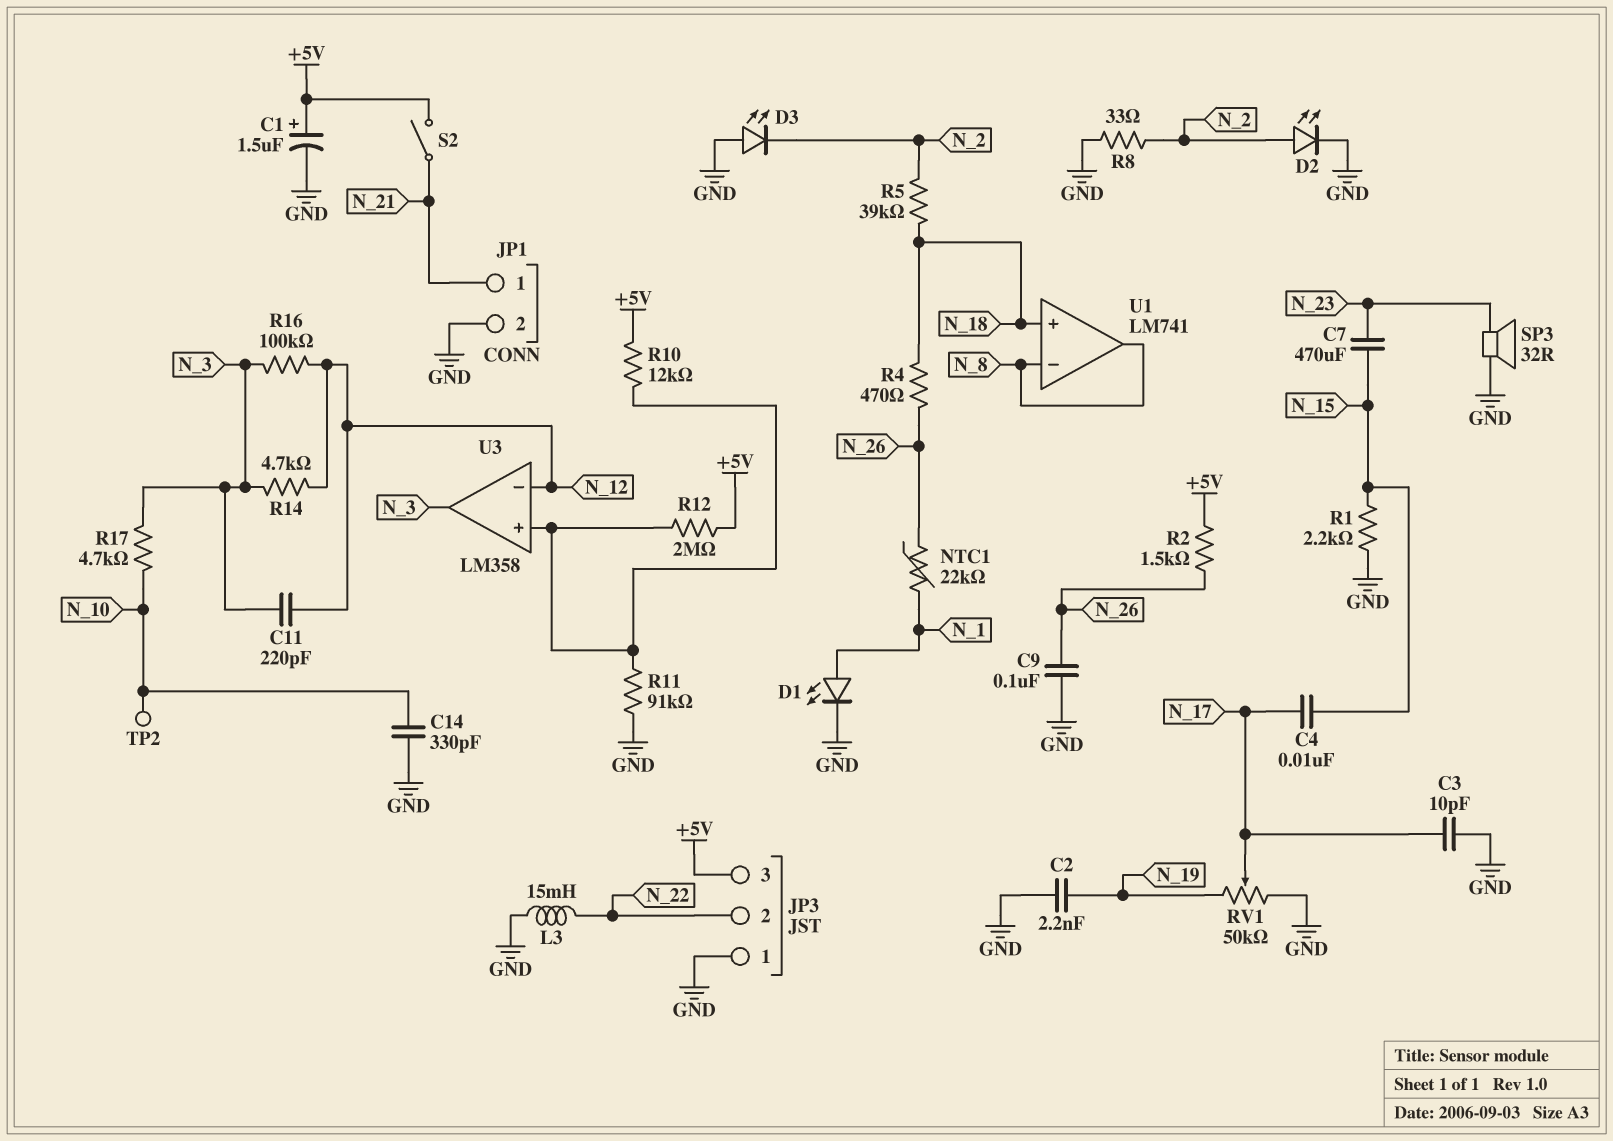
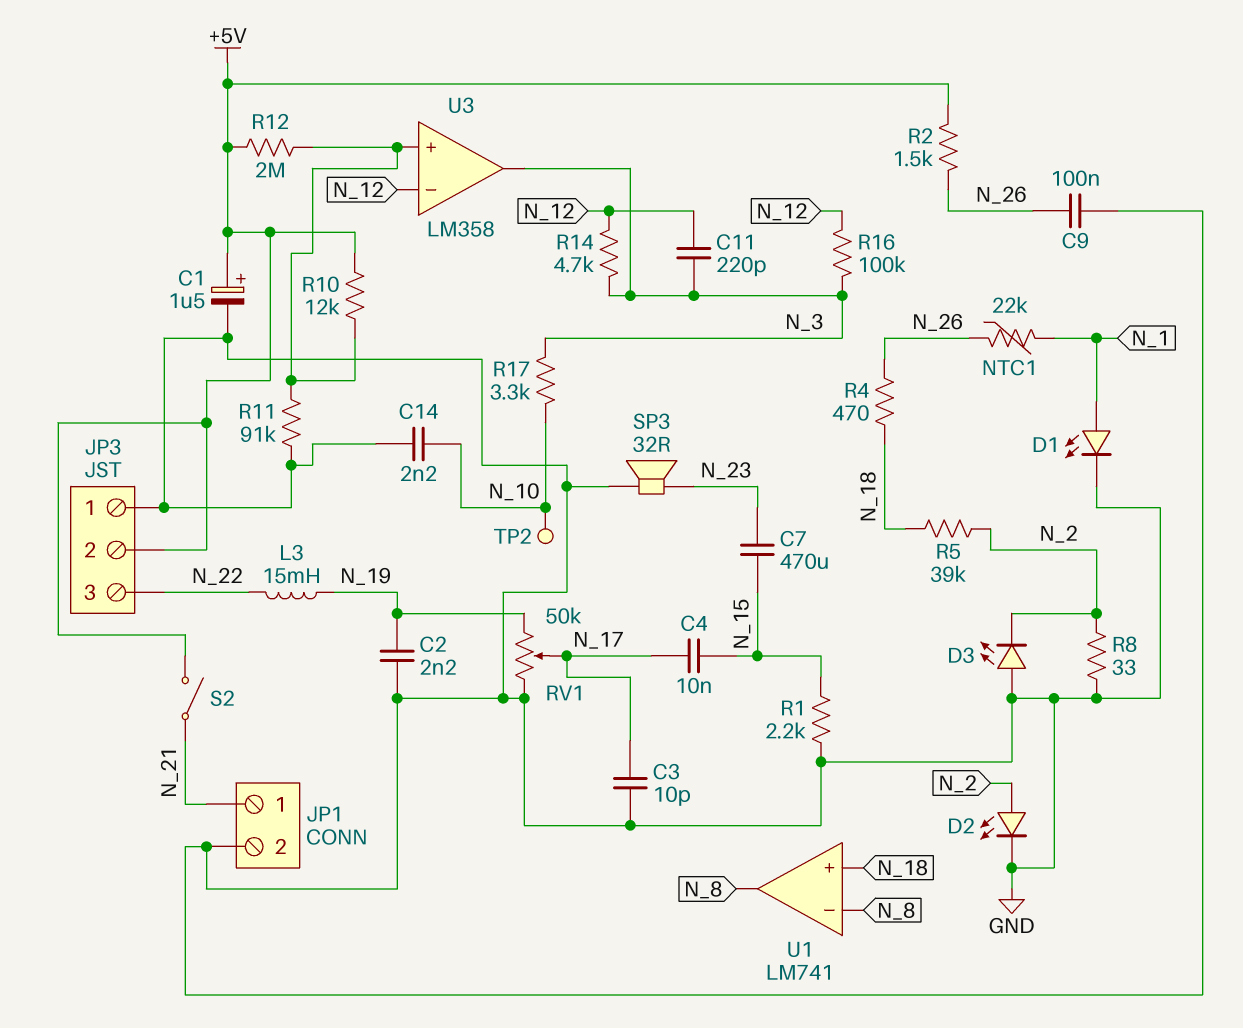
C14: 330pF (GND, N_10) -> 2.2nF (GND, N_10)
JP3 pin 2: N_22 -> +5V
JP3 pin 3: +5V -> N_22
L3: 15mH (GND, N_22) -> 15mH (N_19, N_22)
R17: 4.7k (N_3, N_10) -> 3.3k (N_3, N_10)

